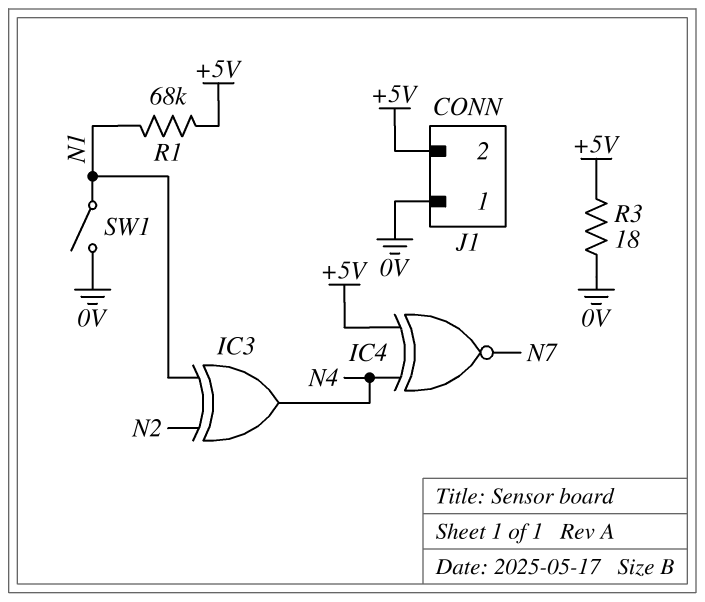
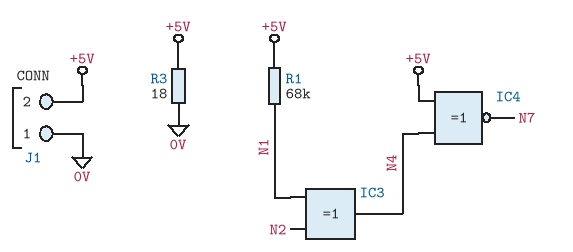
SW1: switch (0V, N1) -> none

